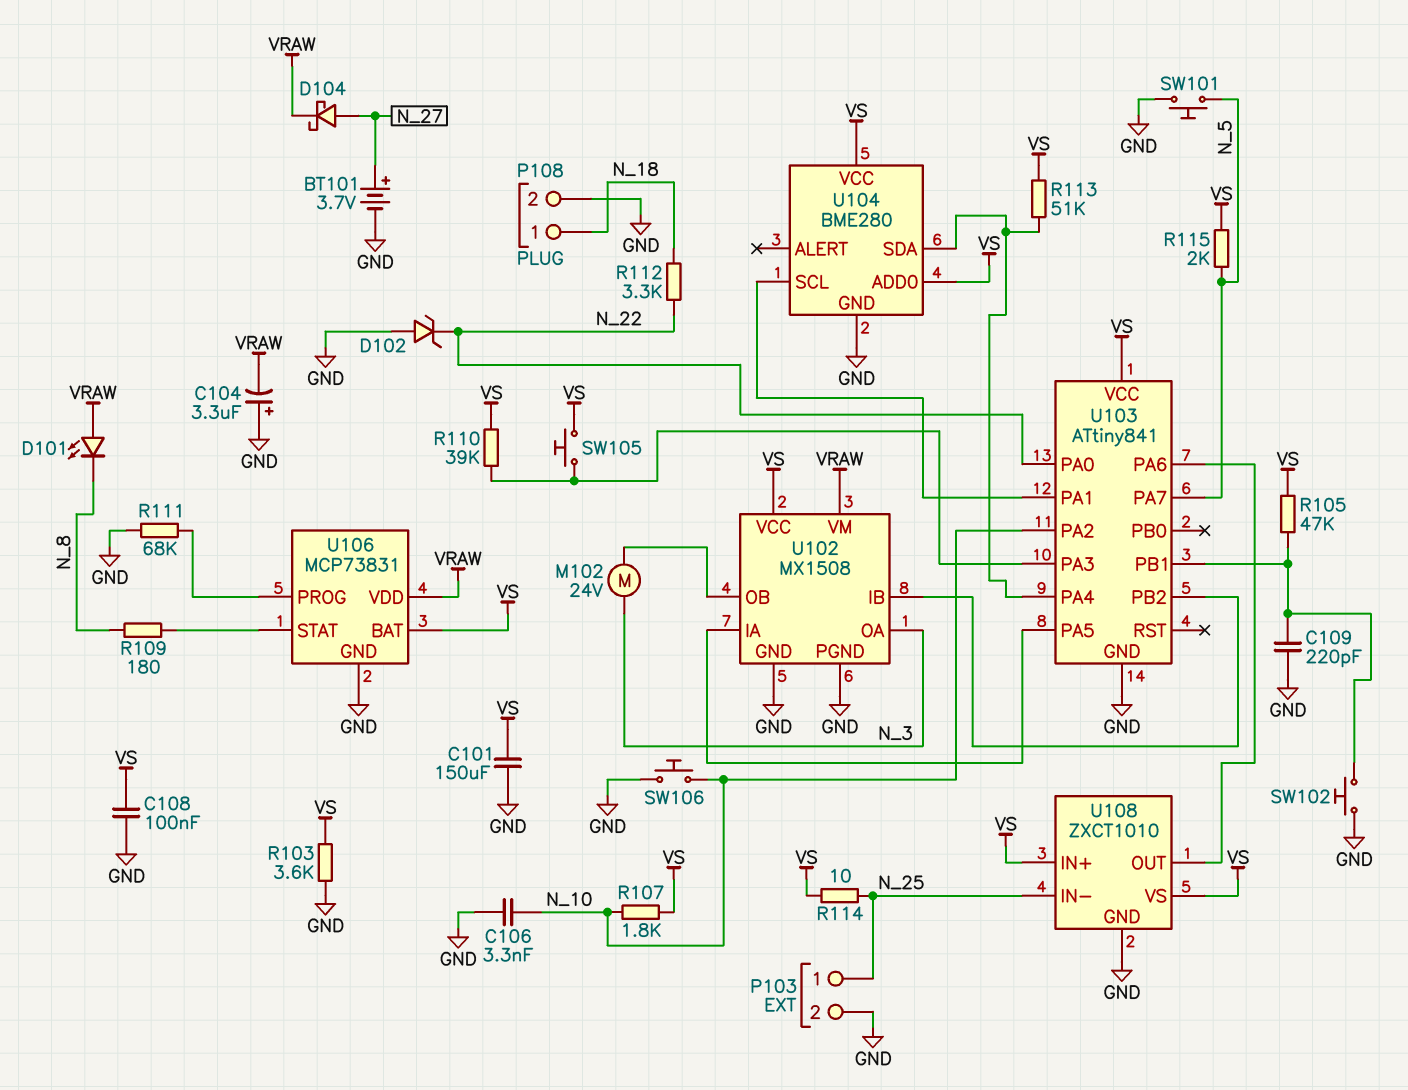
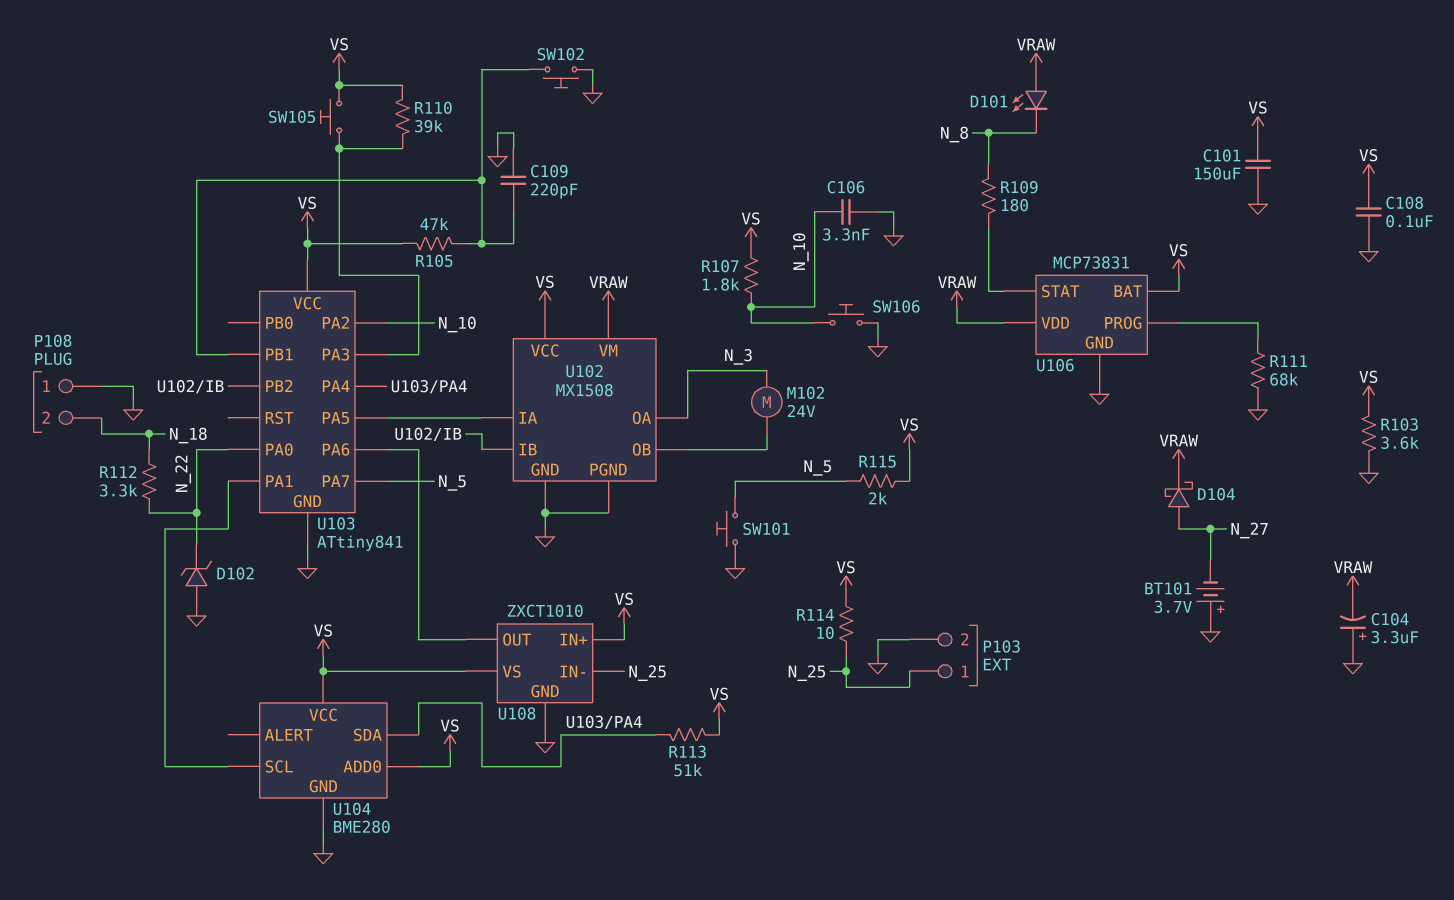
BT101: 3.7V (plus N_27, minus GND) -> 3.7V (plus GND, minus N_27)
P108 pin 1: N_18 -> GND
P108 pin 2: GND -> N_18

